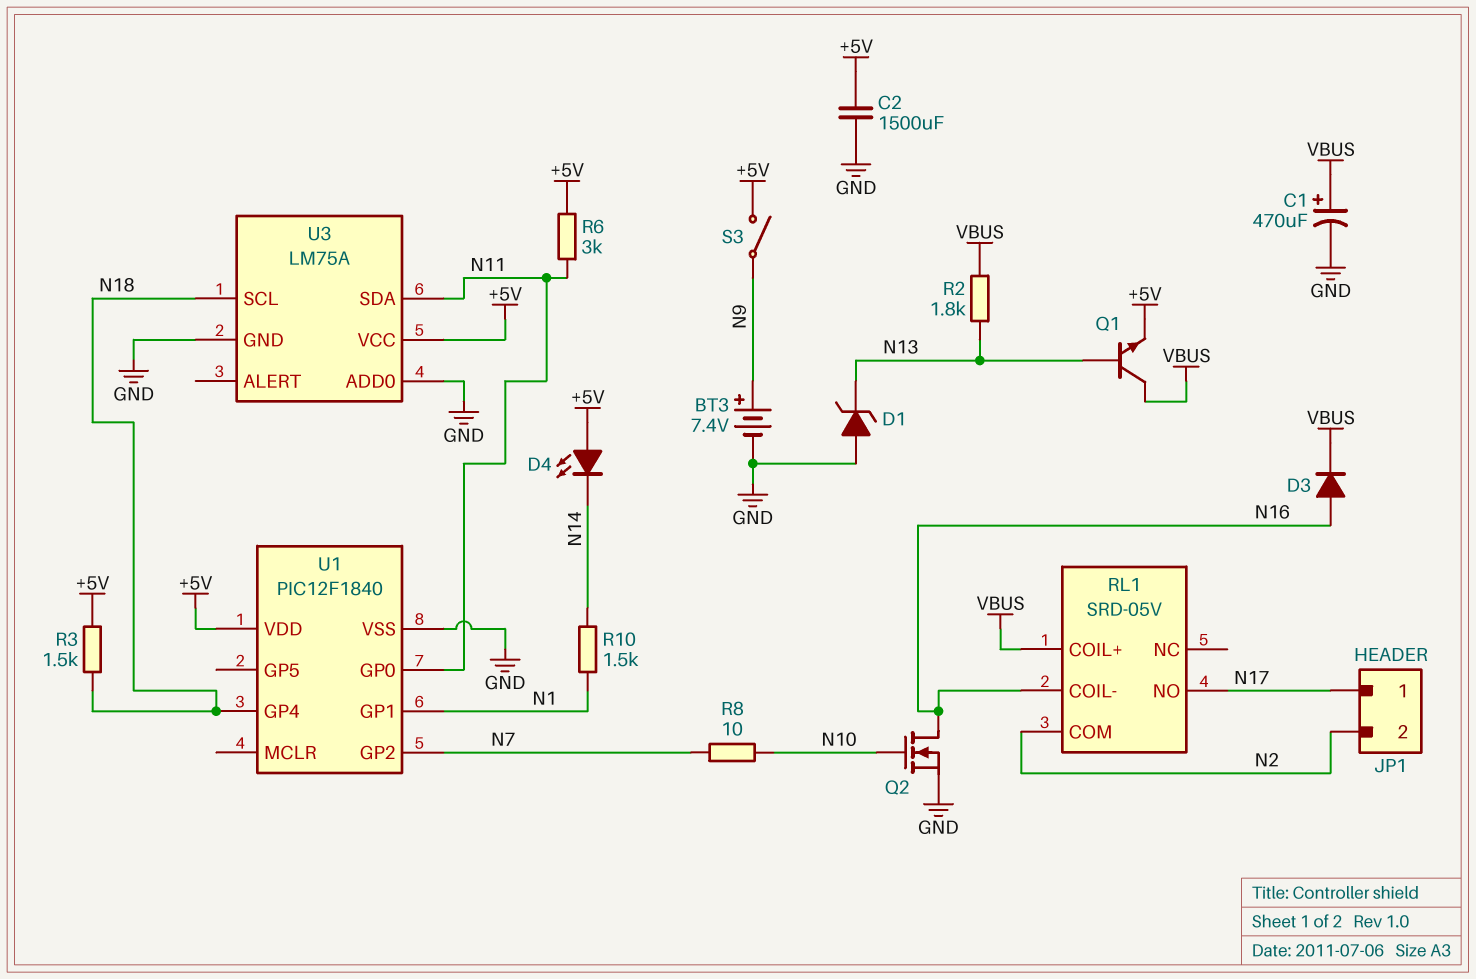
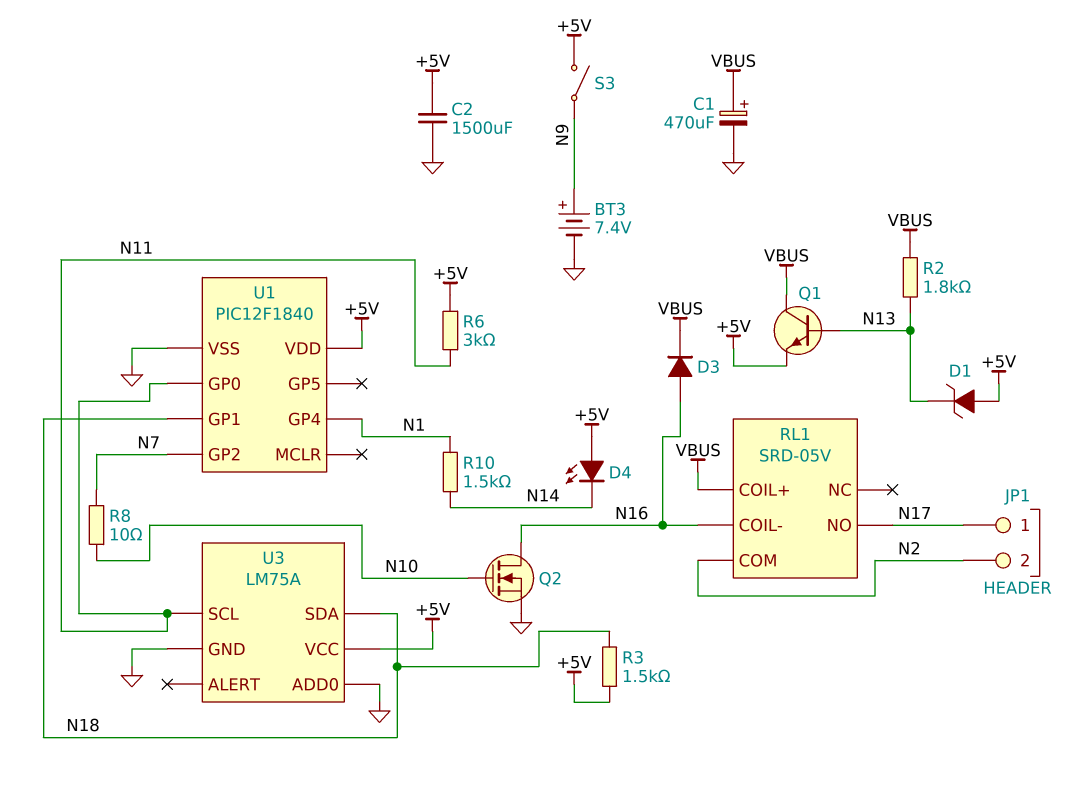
D1: zener (A GND, K N13) -> zener (A +5V, K N13)
U1 pin GP1: N1 -> N18
U1 pin GP4: N18 -> N1
U3 pin SCL: N18 -> N11
U3 pin SDA: N11 -> N18

